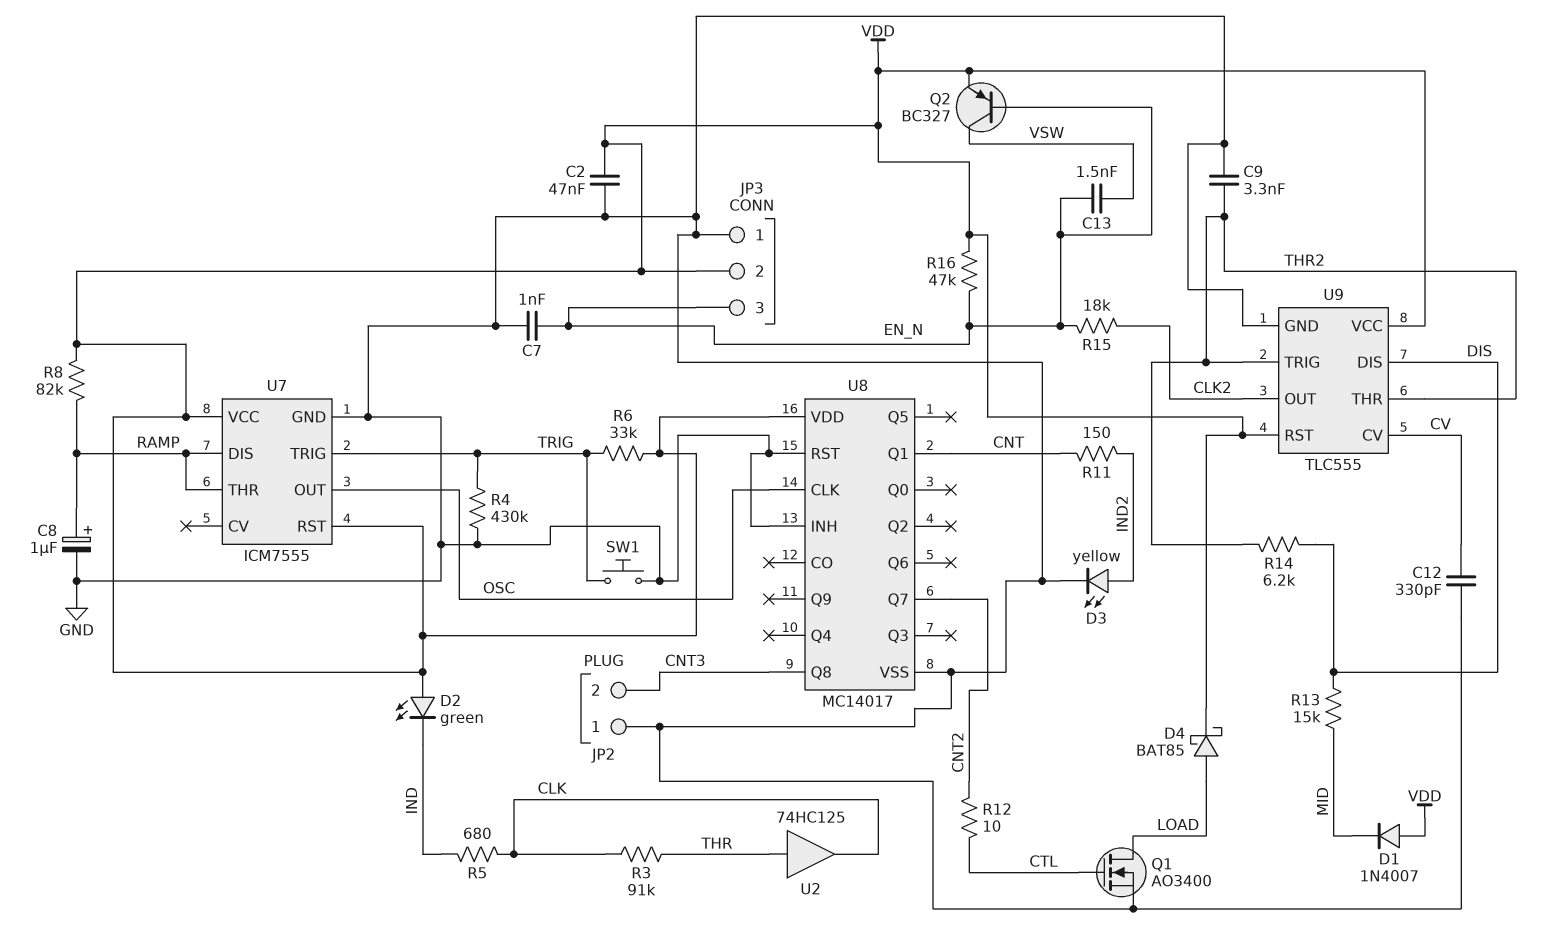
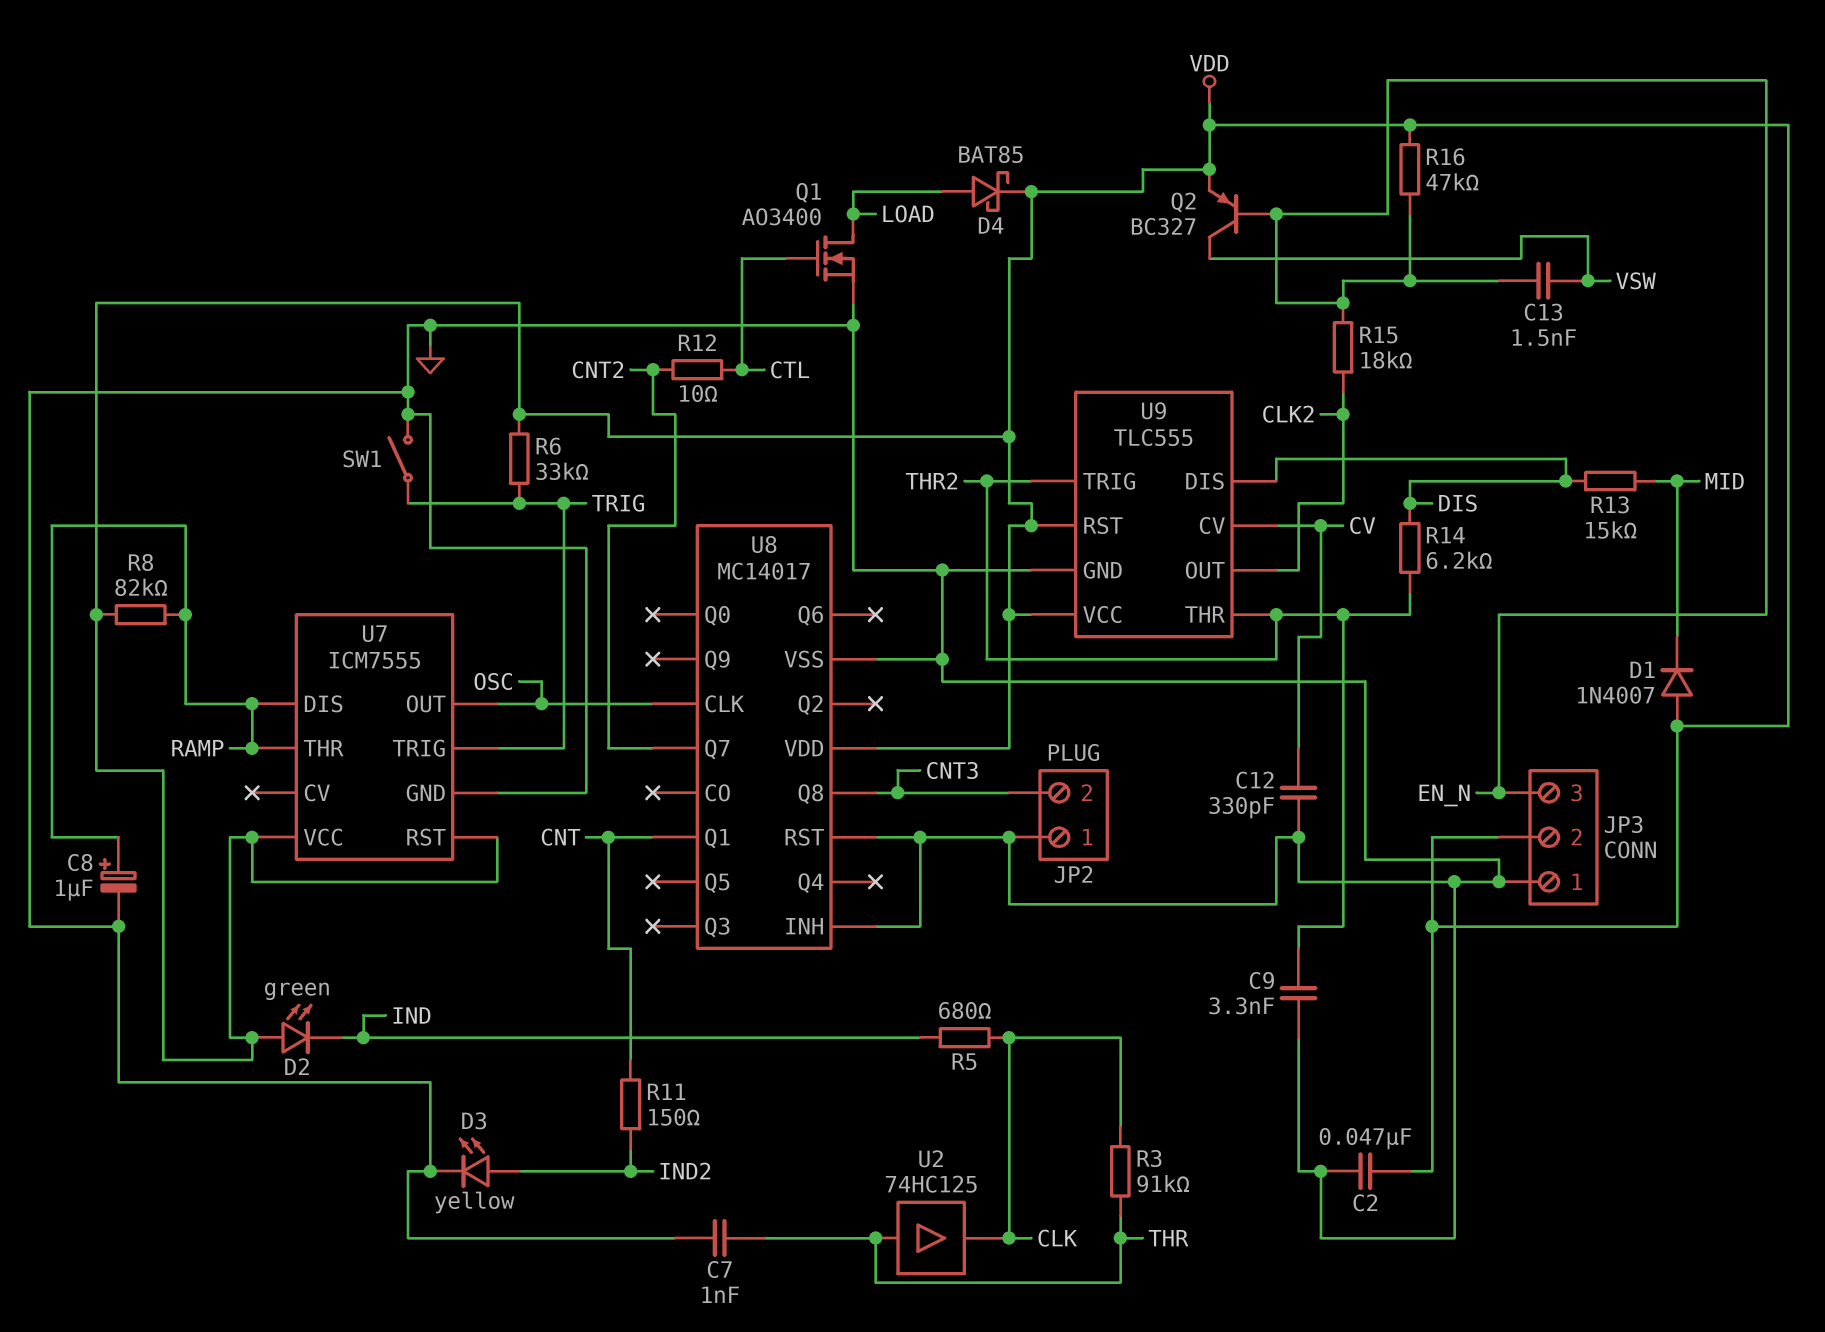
C7: 1nF (EN_N, GND) -> 1nF (GND, THR)
R4: 430k (GND, TRIG) -> none
SW1: button (GND, TRIG) -> switch (GND, TRIG)

